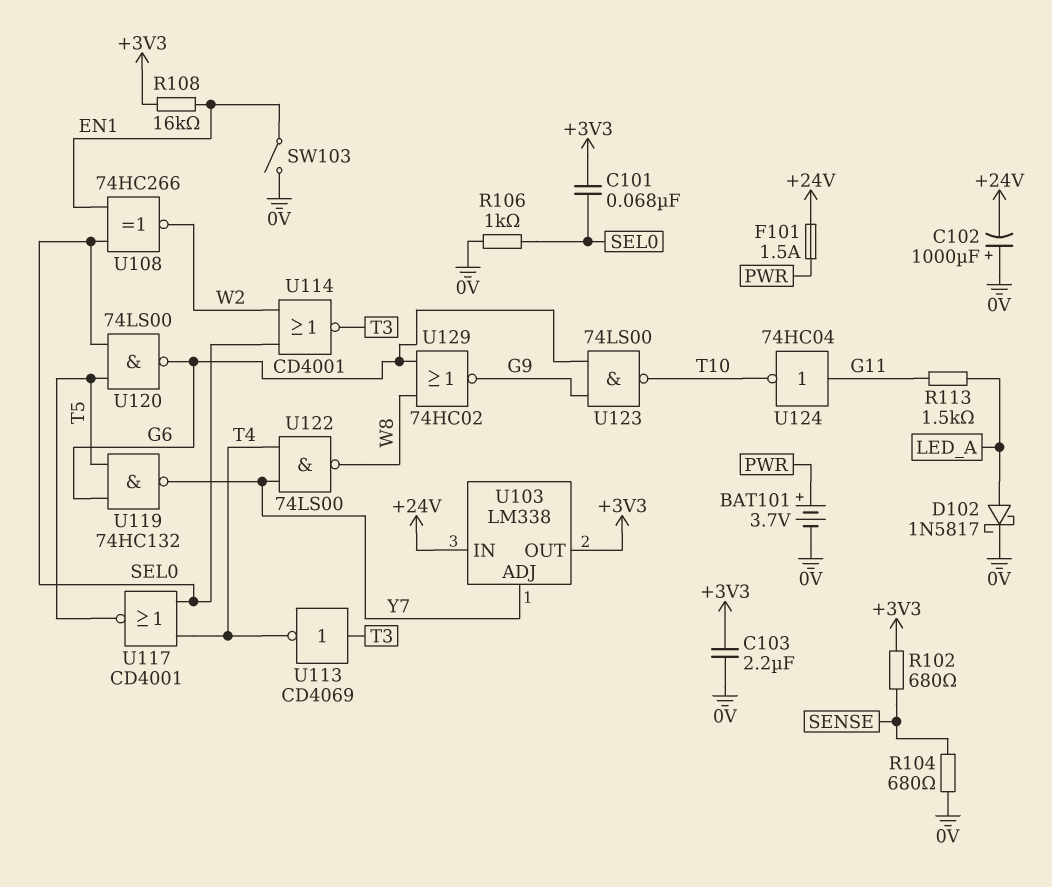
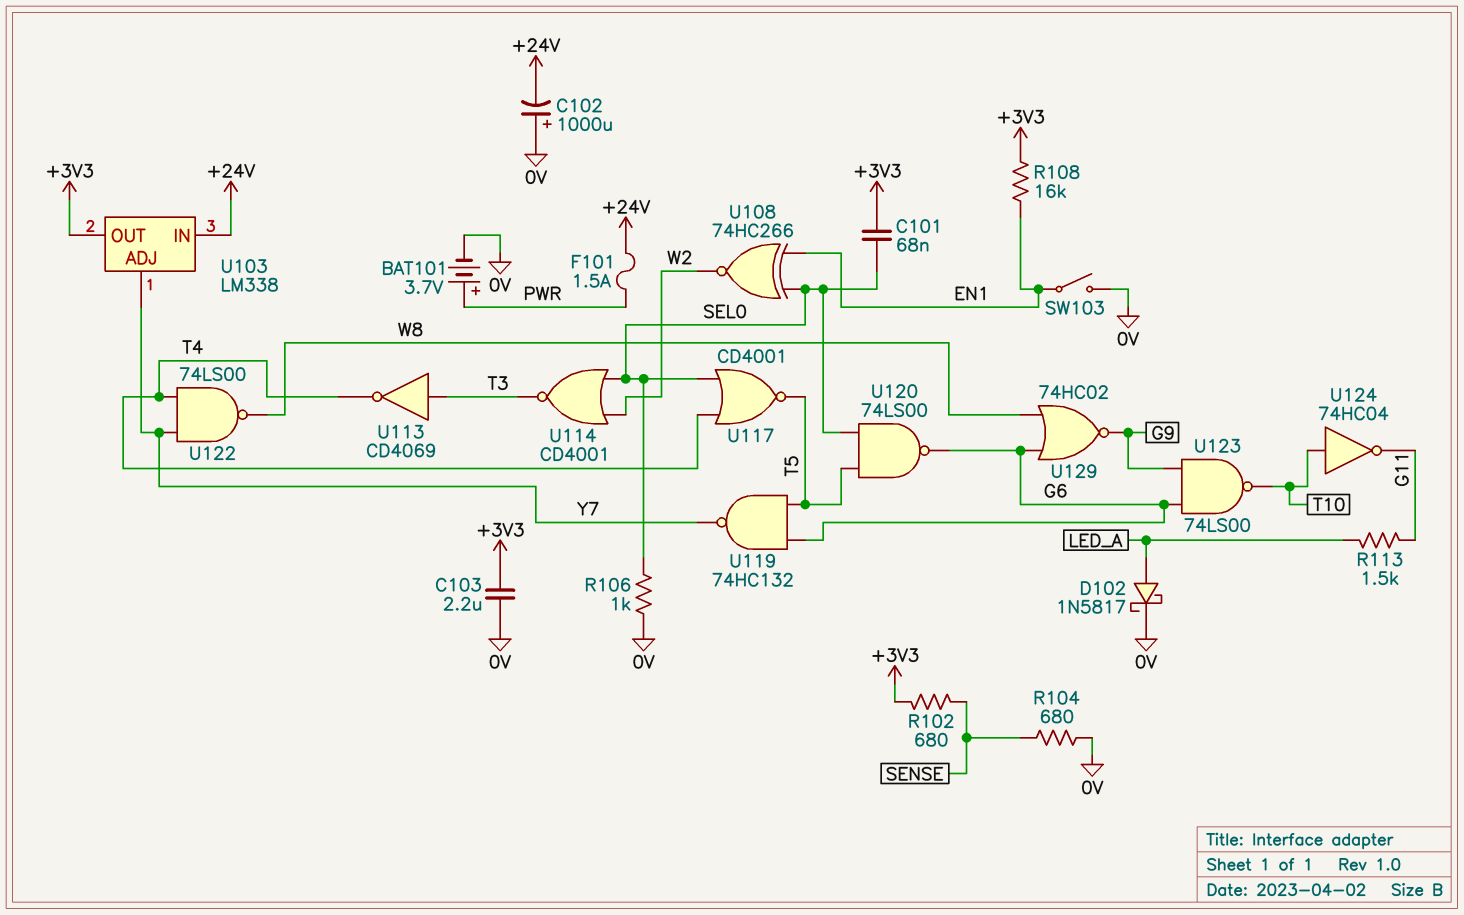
U124: NOT 74HC04 (in G11, out T10) -> NOT 74HC04 (in T10, out G11)

